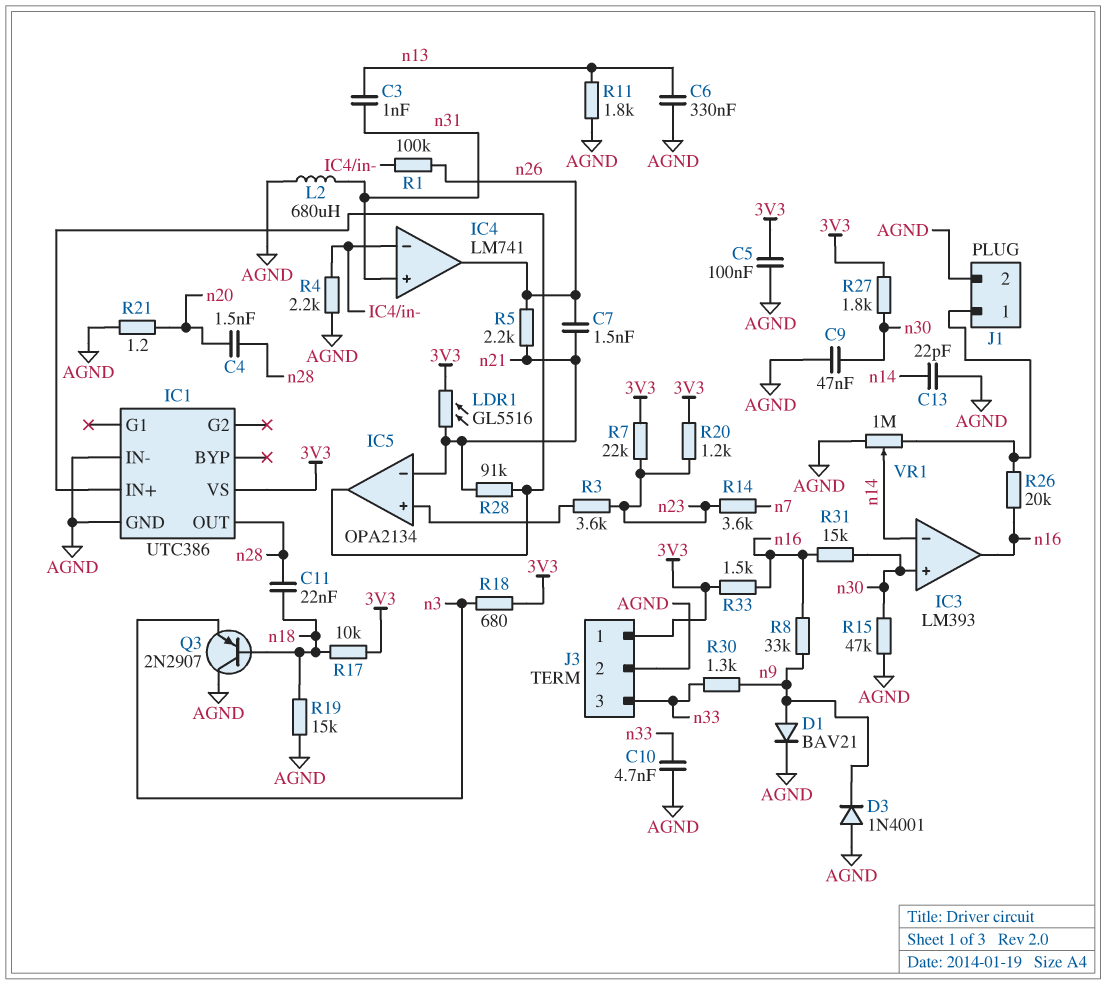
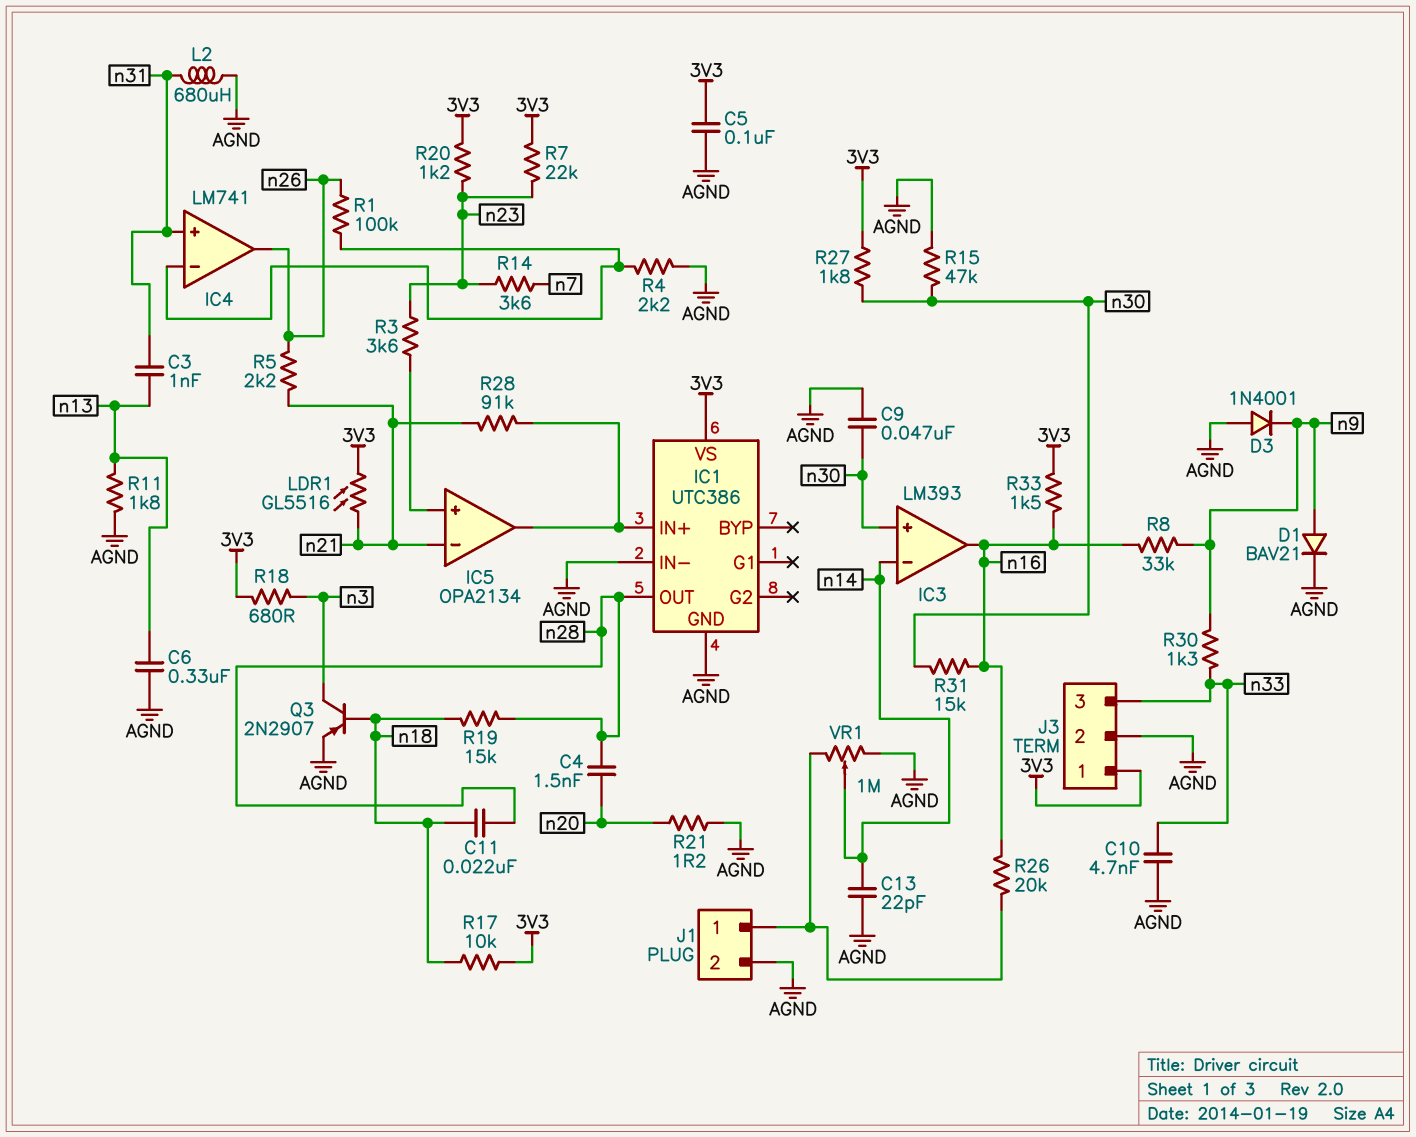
C7: 1.5nF (n21, n26) -> none
Q3: PNP 2N2907 (B n18, C AGND, E n3) -> PNP 2N2907 (B n18, C n3, E AGND)
R19: 15k (AGND, n18) -> 15k (n18, n28)

